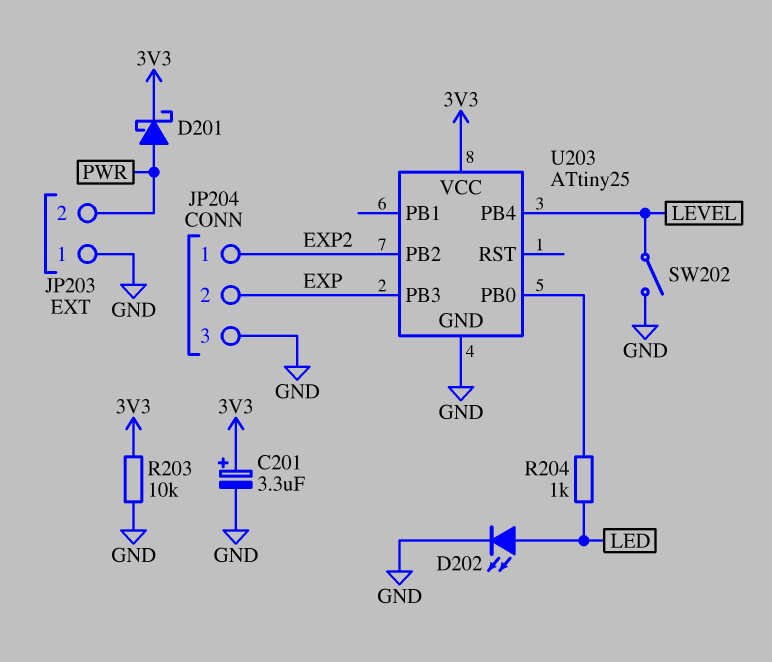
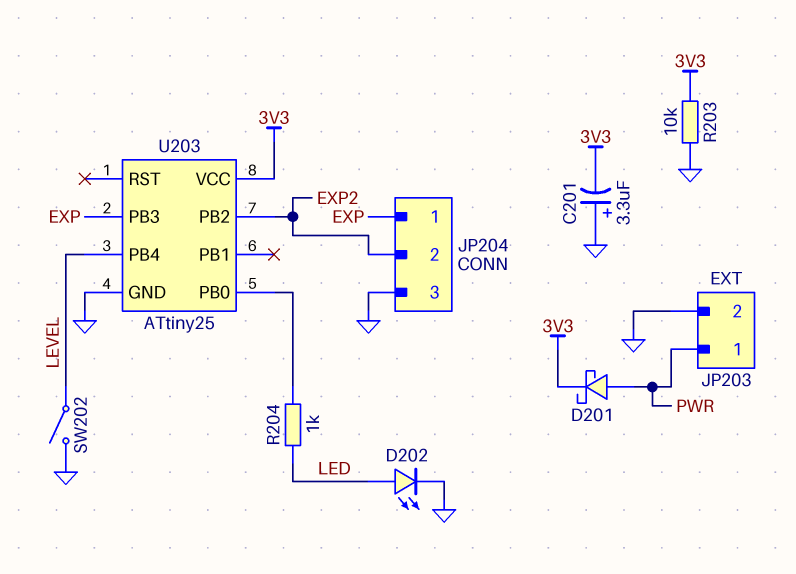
C201: 3.3uF (plus 3V3, minus GND) -> 3.3uF (plus GND, minus 3V3)
JP203 pin 1: GND -> PWR
JP203 pin 2: PWR -> GND
JP204 pin 1: EXP2 -> EXP
JP204 pin 2: EXP -> EXP2

